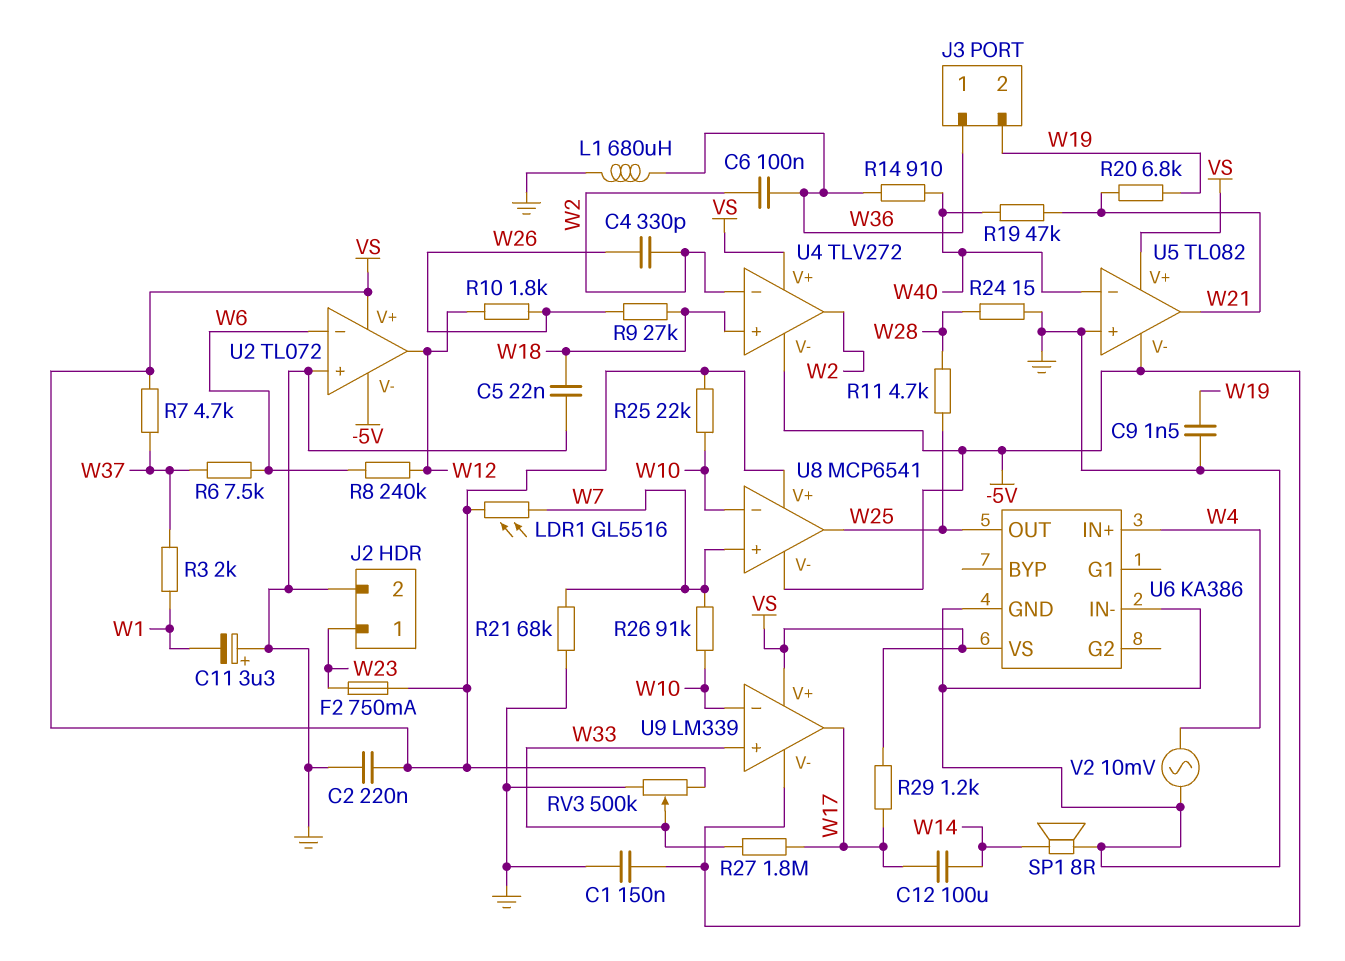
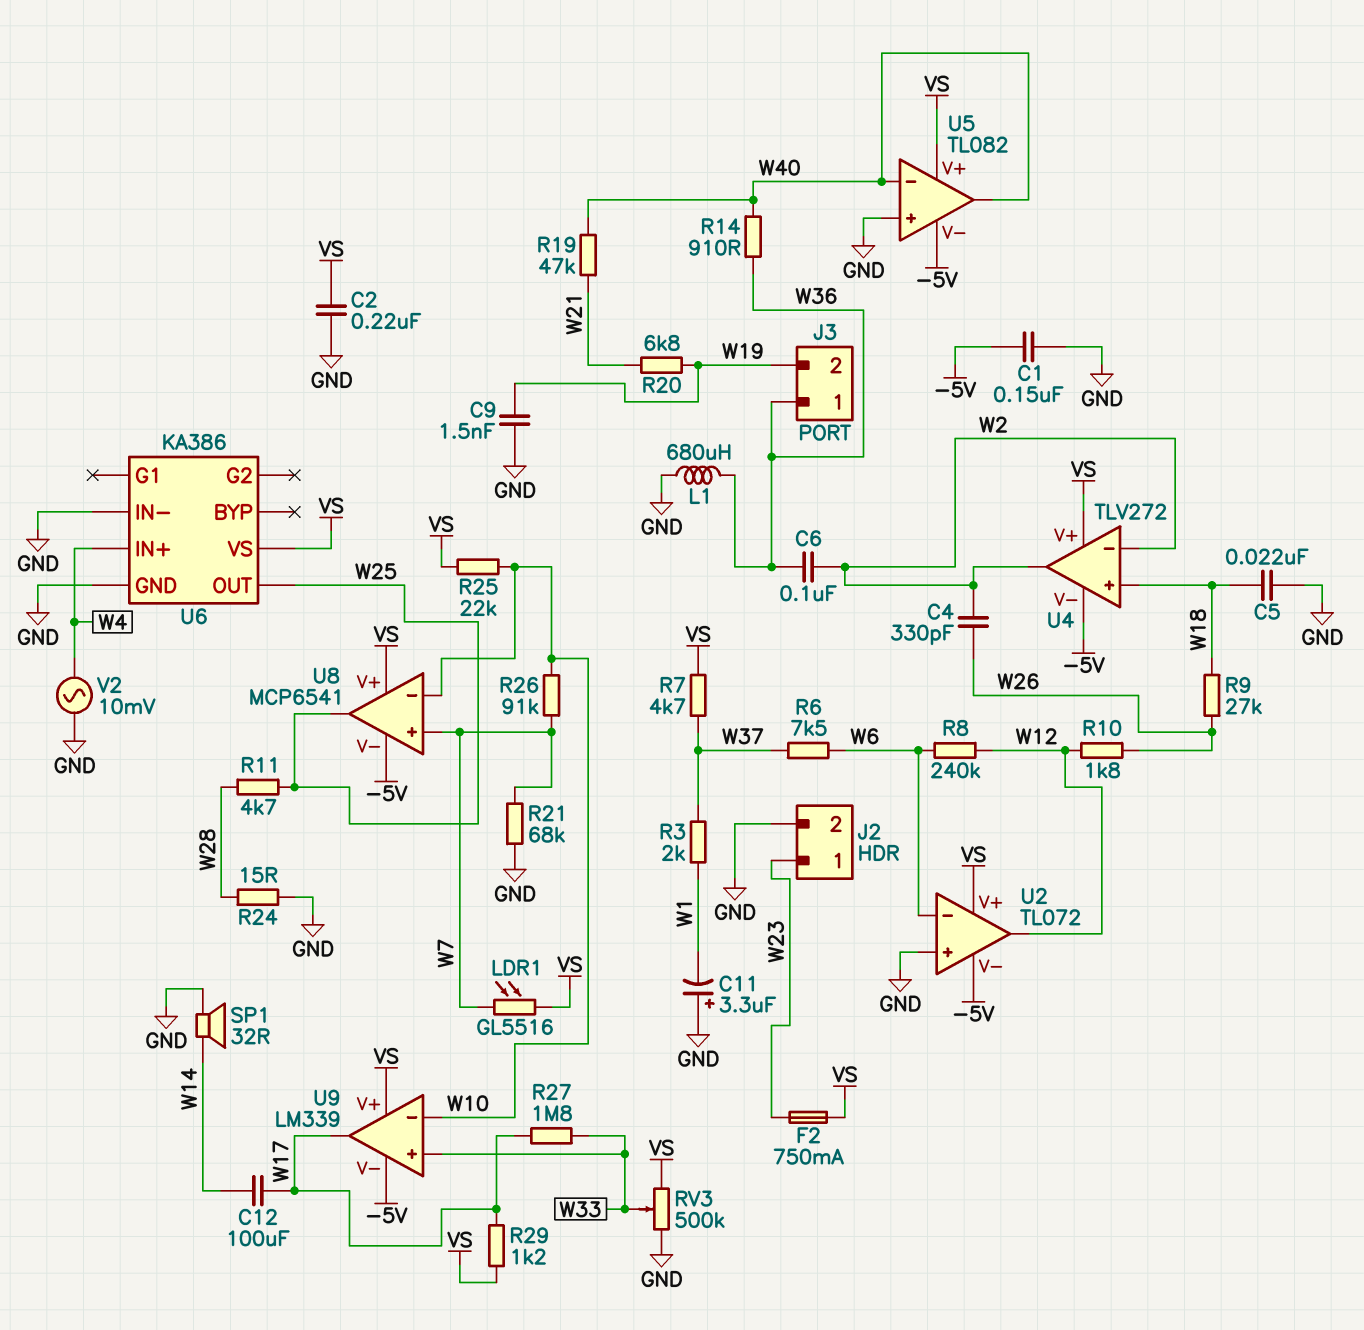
SP1: speaker 8R (GND, W14) -> speaker 32R (GND, W14)
U5 pin out: W21 -> W40

